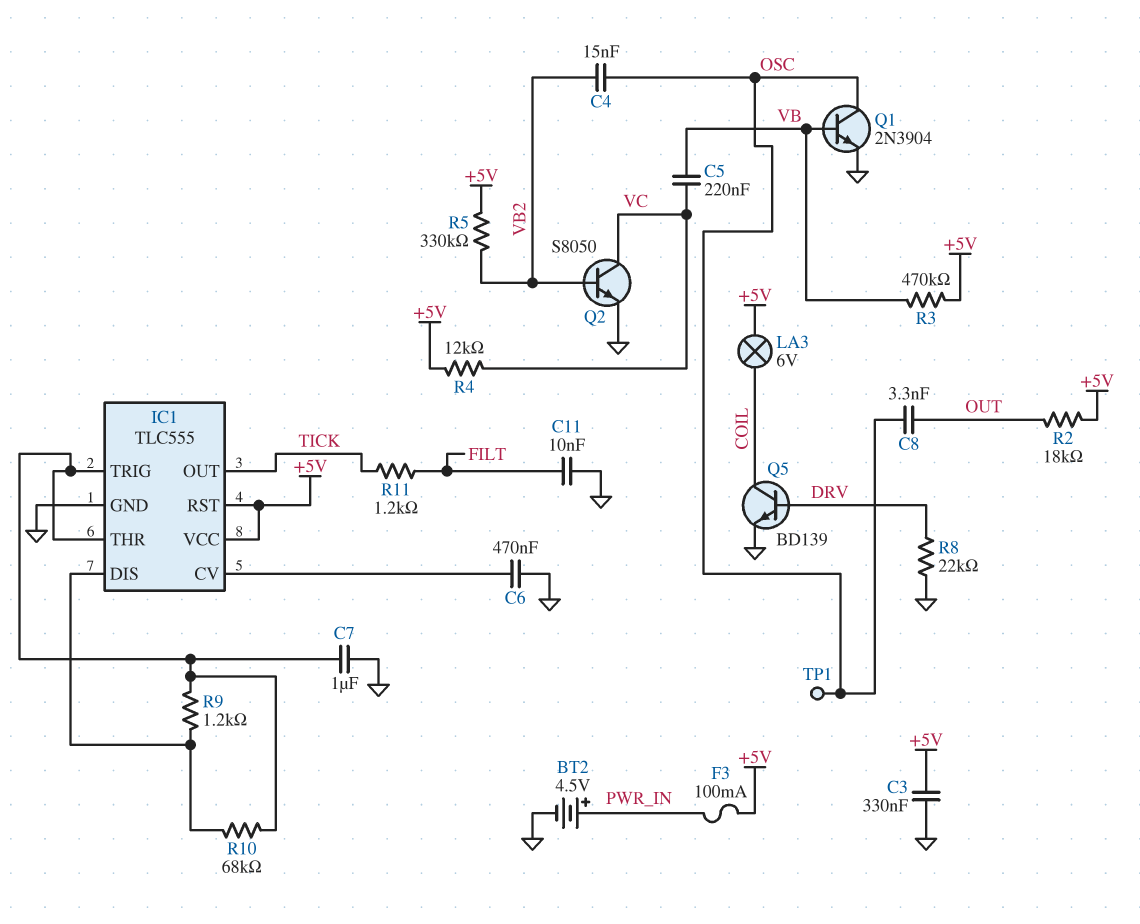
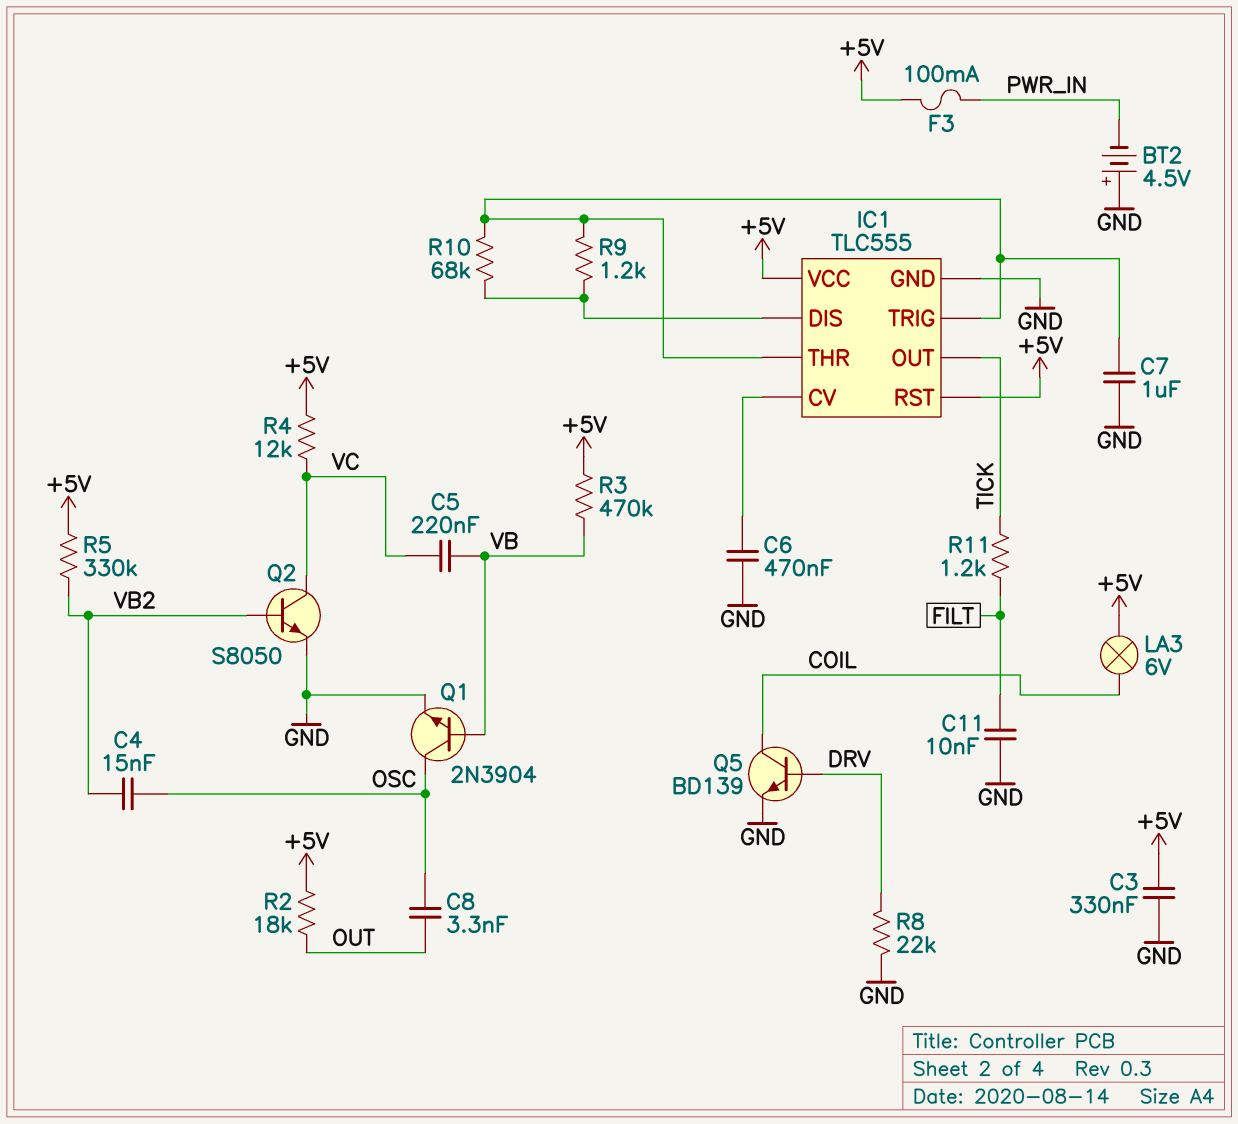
BT2: 4.5V (plus PWR_IN, minus GND) -> 4.5V (plus GND, minus PWR_IN)
TP1: test point (OSC) -> none

